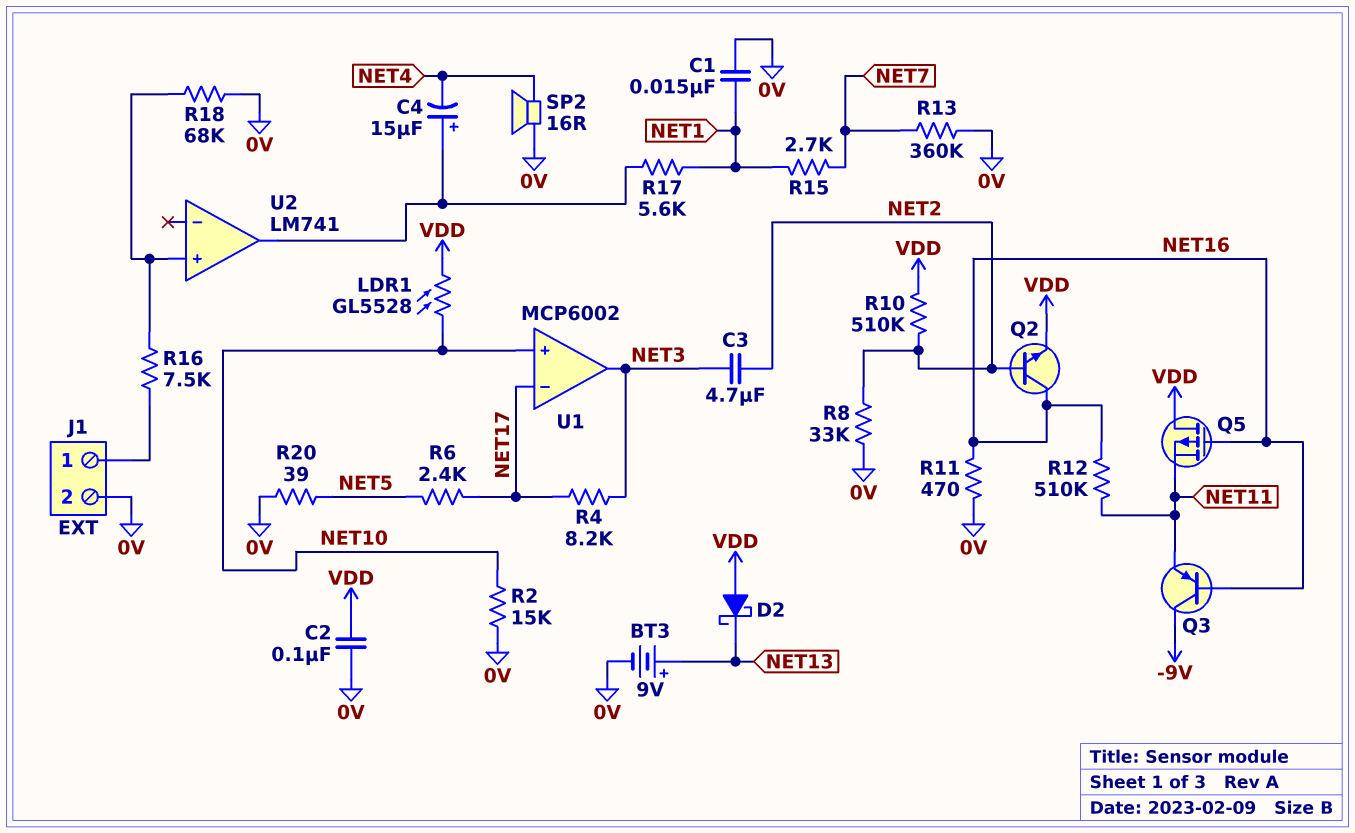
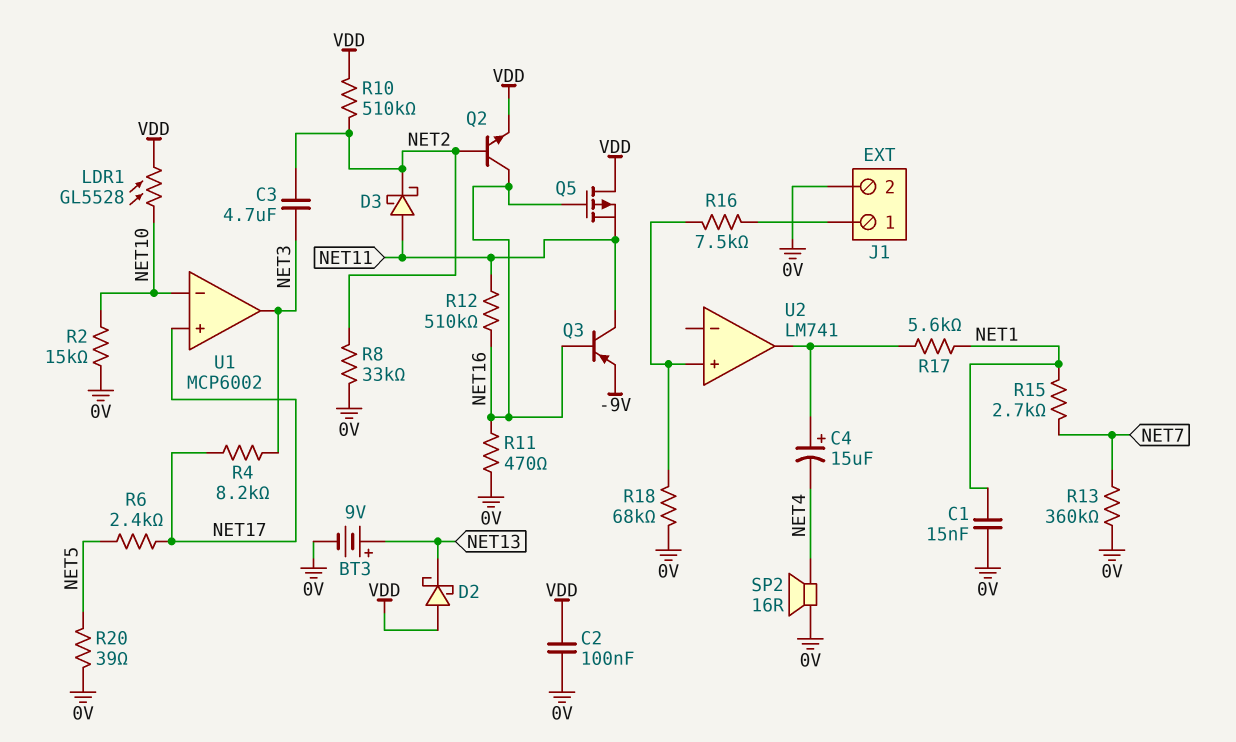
D3: none -> schottky (A NET11, K NET2)
Q3: PNP (B NET16, C -9V, E NET11) -> PNP (B NET16, C NET11, E -9V)
U1 pin in+: NET10 -> NET17
U1 pin in-: NET17 -> NET10

